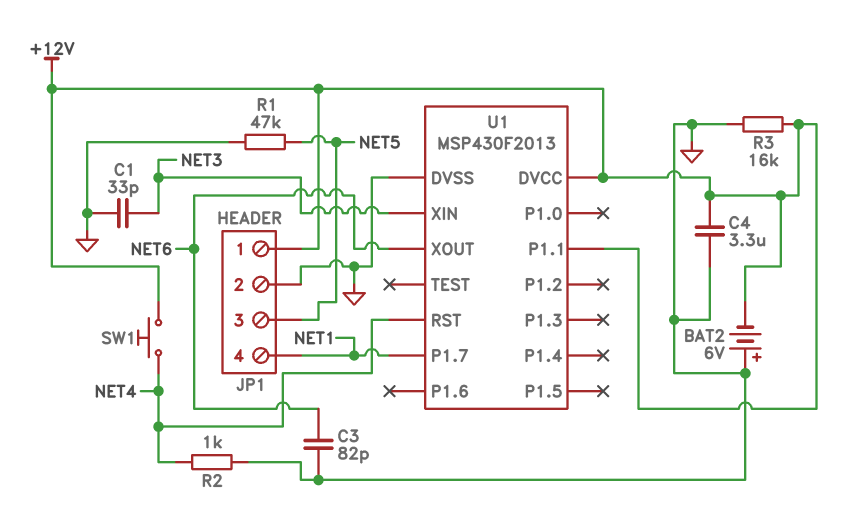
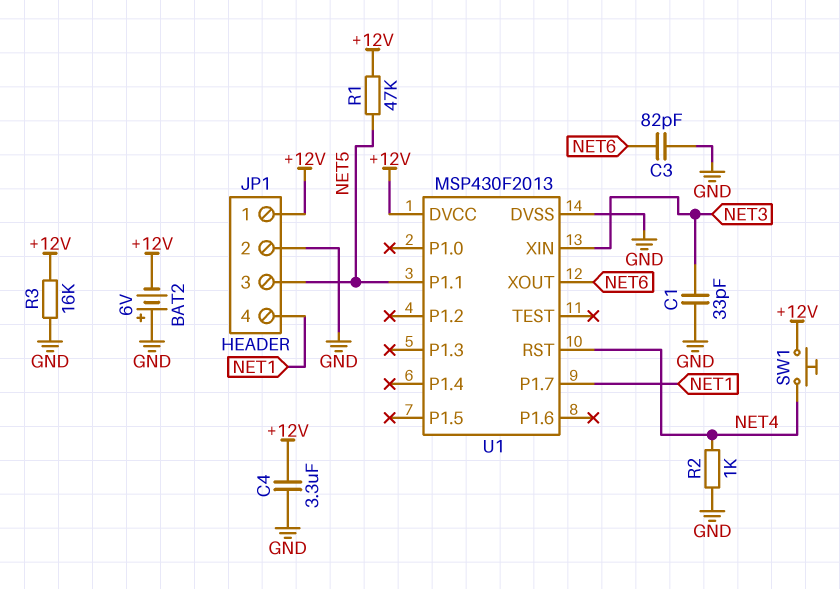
R1: 47k (GND, NET5) -> 47k (+12V, NET5)
U1 pin P1.1: +12V -> NET5

